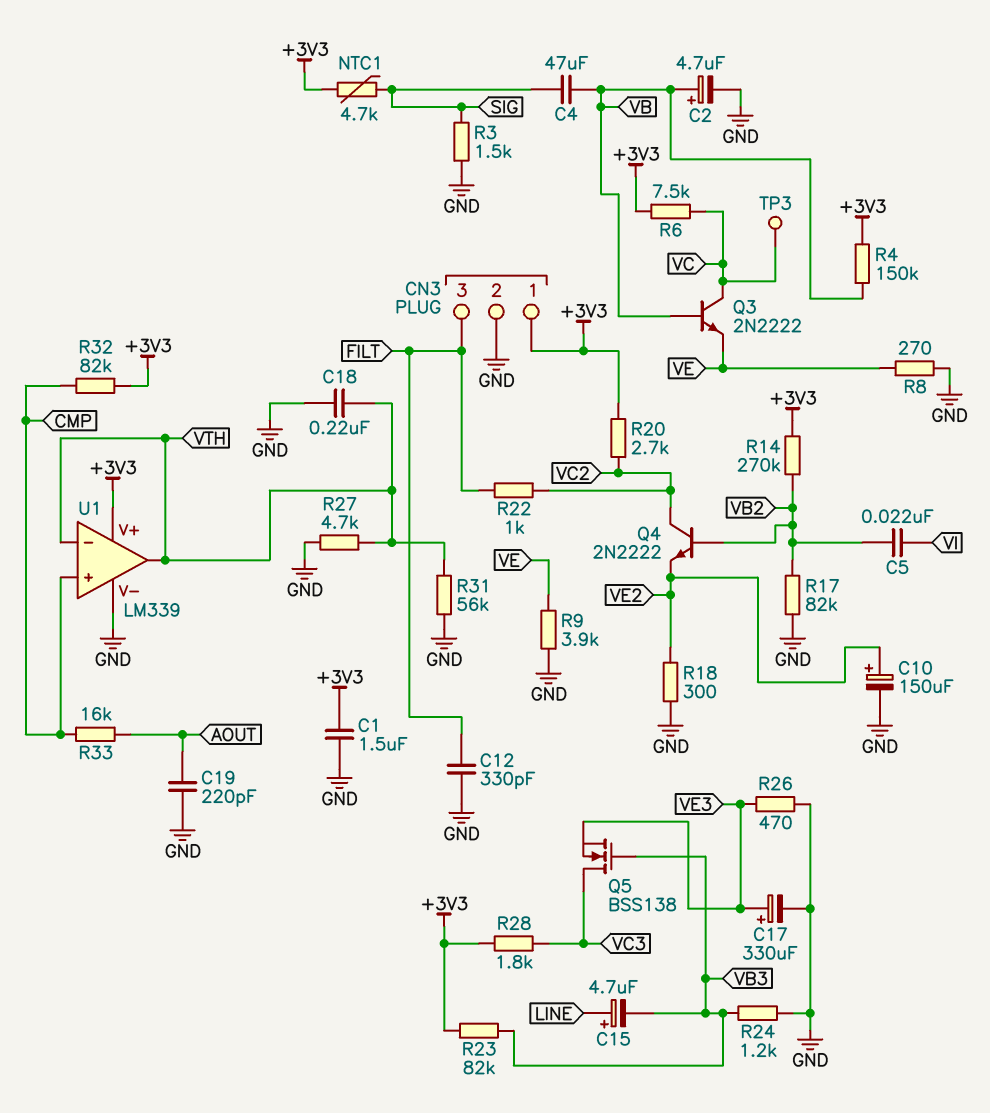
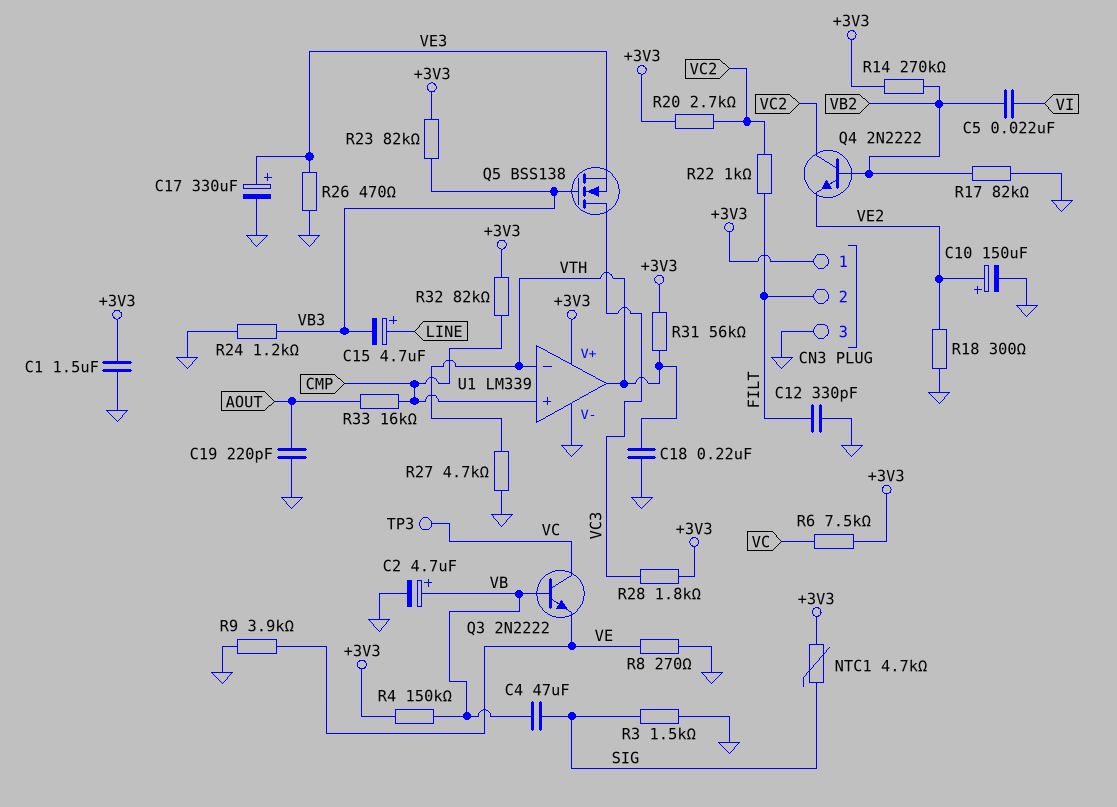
CN3 pin 2: GND -> FILT
CN3 pin 3: FILT -> GND
R31: 56k (GND, VTH) -> 56k (+3V3, VTH)

